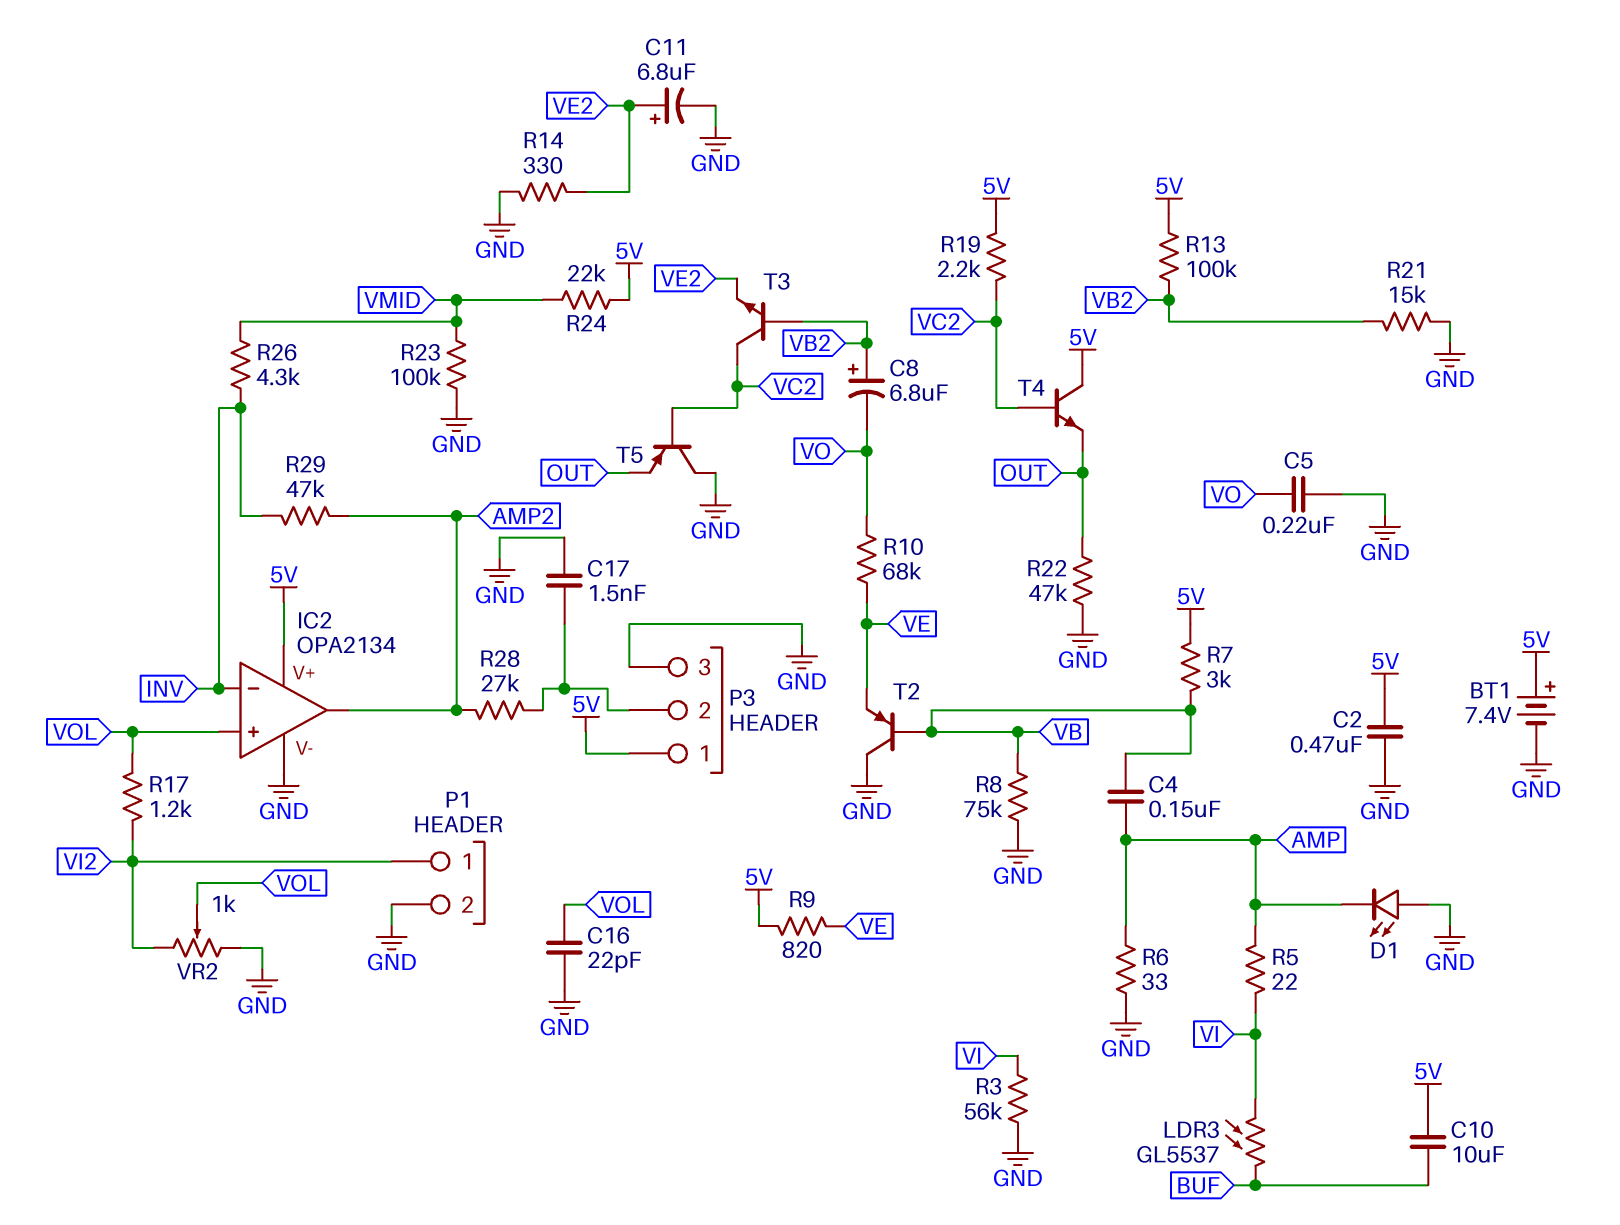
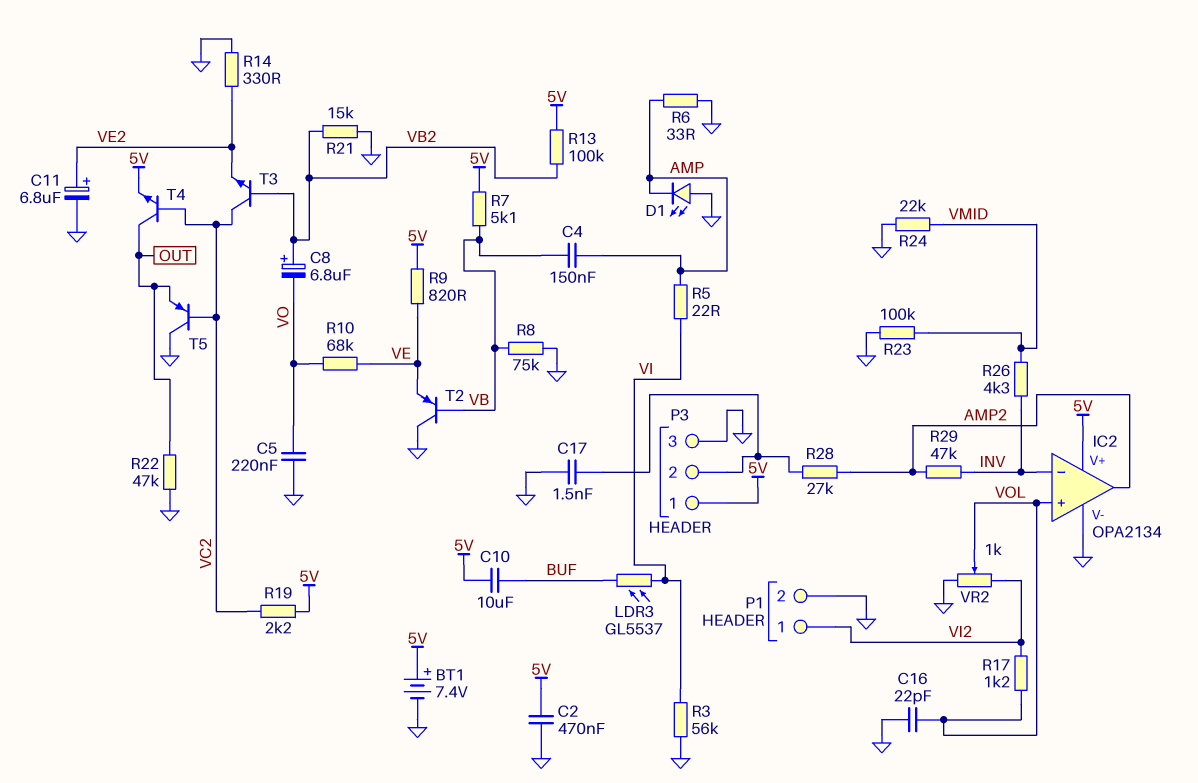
R7: 3k (5V, VB) -> 5.1k (5V, VB)
R24: 22k (5V, VMID) -> 22k (GND, VMID)
T4: NPN (B VC2, C 5V, E OUT) -> NPN (B VC2, C OUT, E 5V)

